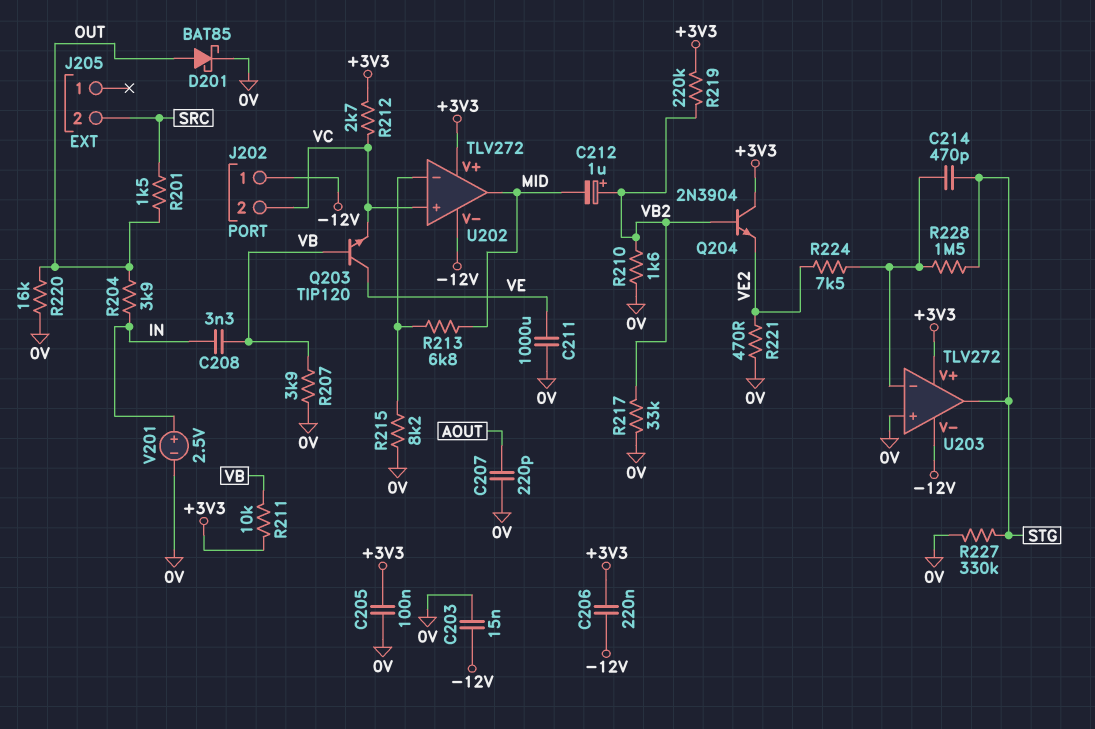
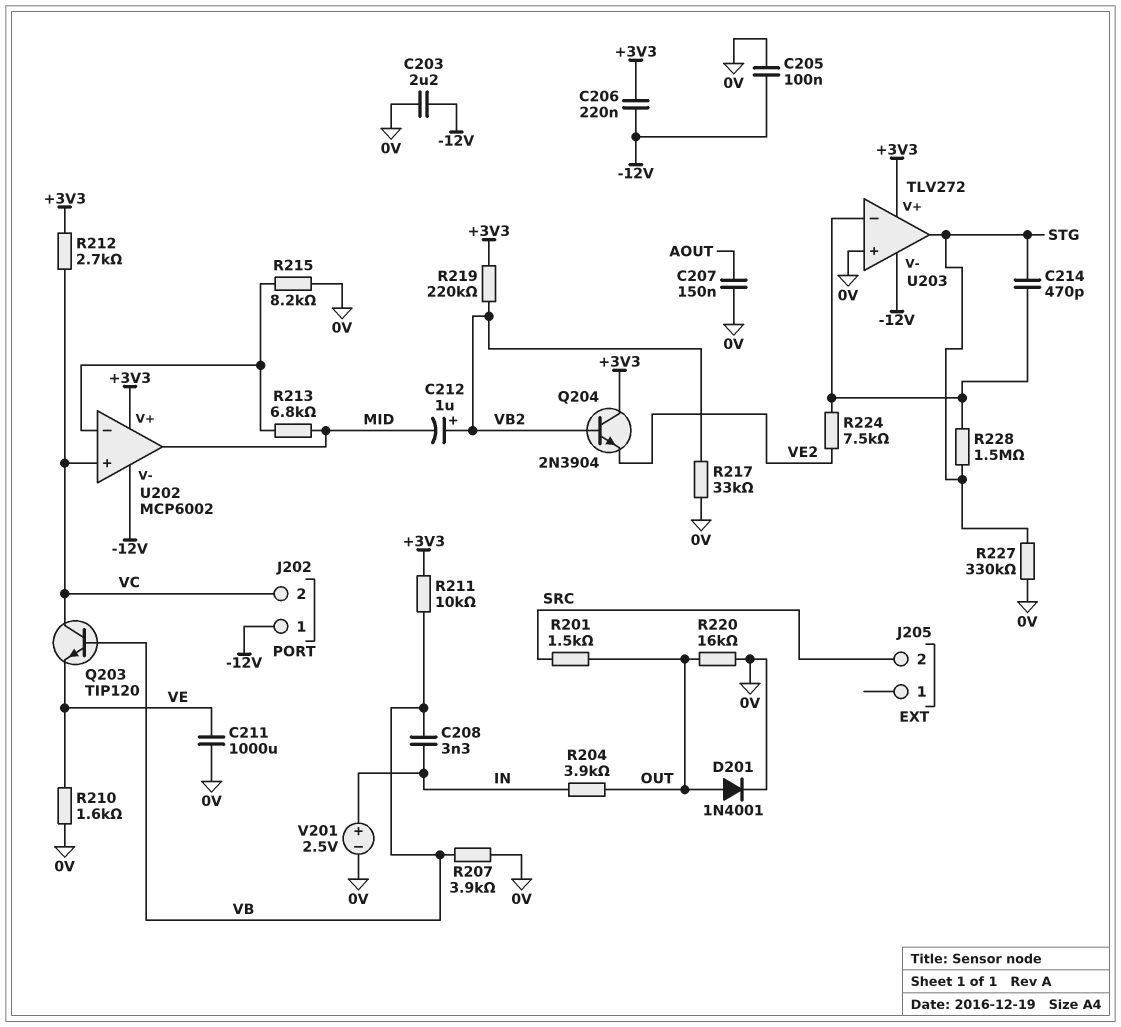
C203: 15nF (-12V, 0V) -> 2.2uF (-12V, 0V)
C205: 100nF (+3V3, 0V) -> 100nF (-12V, 0V)
C207: 220pF (0V, AOUT) -> 150nF (0V, AOUT)
D201: schottky BAT85 (A OUT, K 0V) -> diode 1N4001 (A OUT, K 0V)
Q203: NPN TIP120 (B VB, C VE, E VC) -> NPN TIP120 (B VB, C VC, E VE)
R210: 1.6k (0V, VB2) -> 1.6k (0V, VE)
R221: 470 (0V, VE2) -> none
U202: TLV272 -> MCP6002

